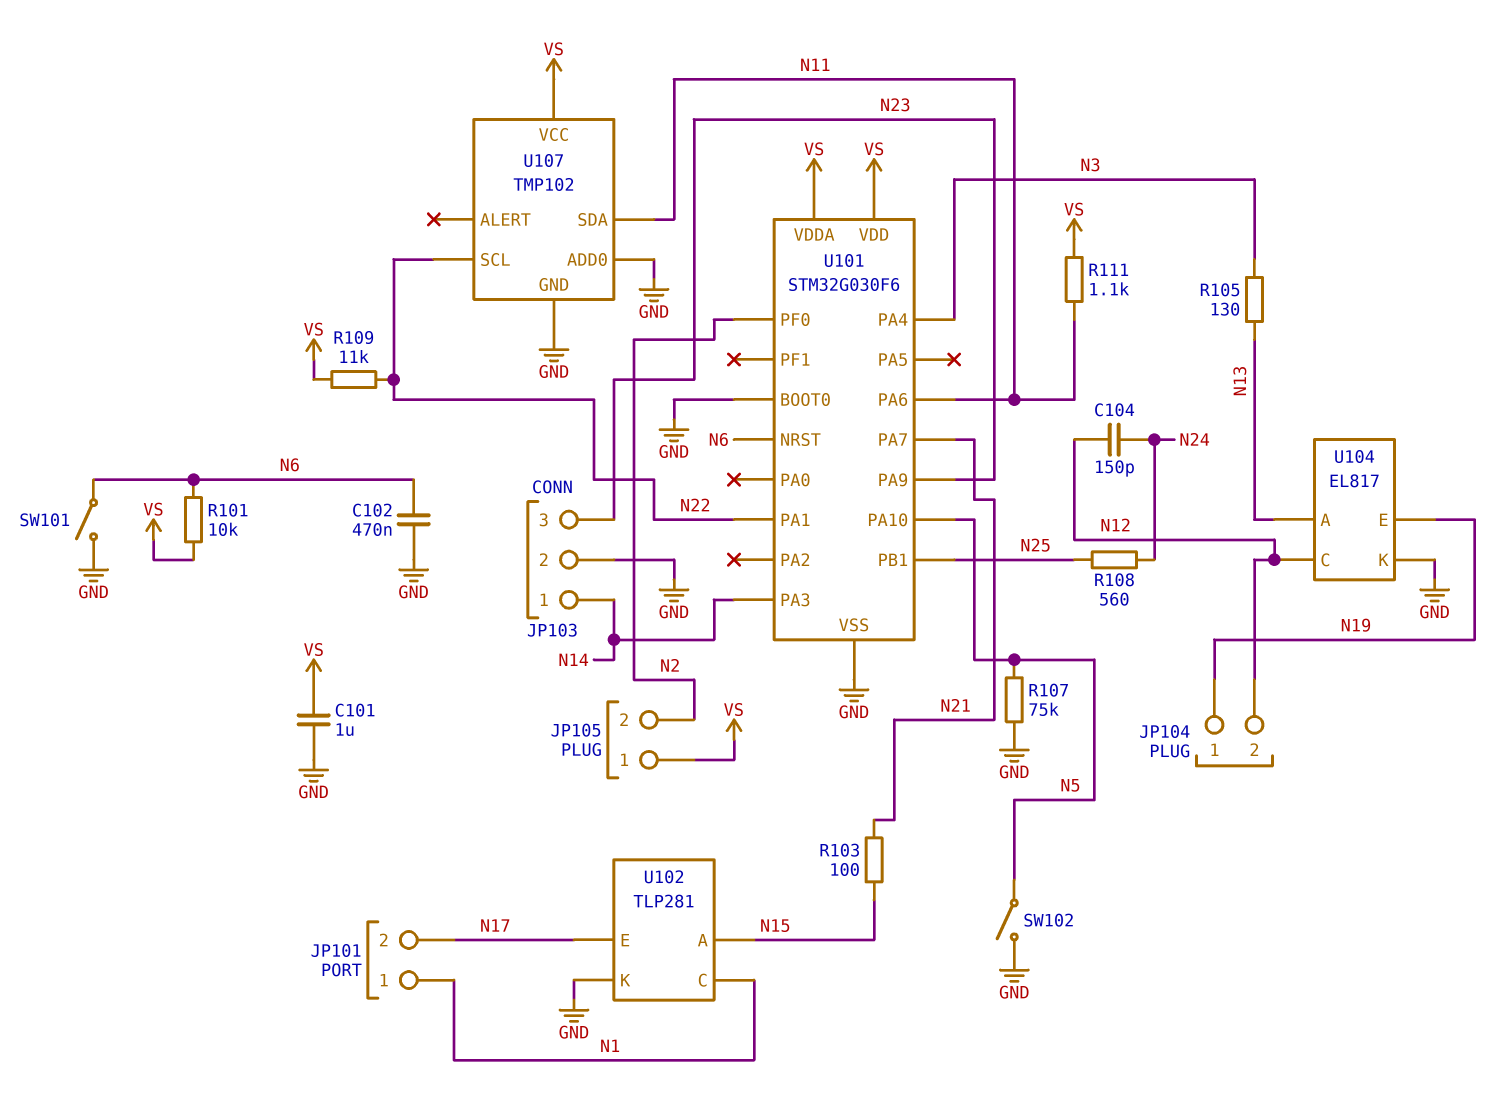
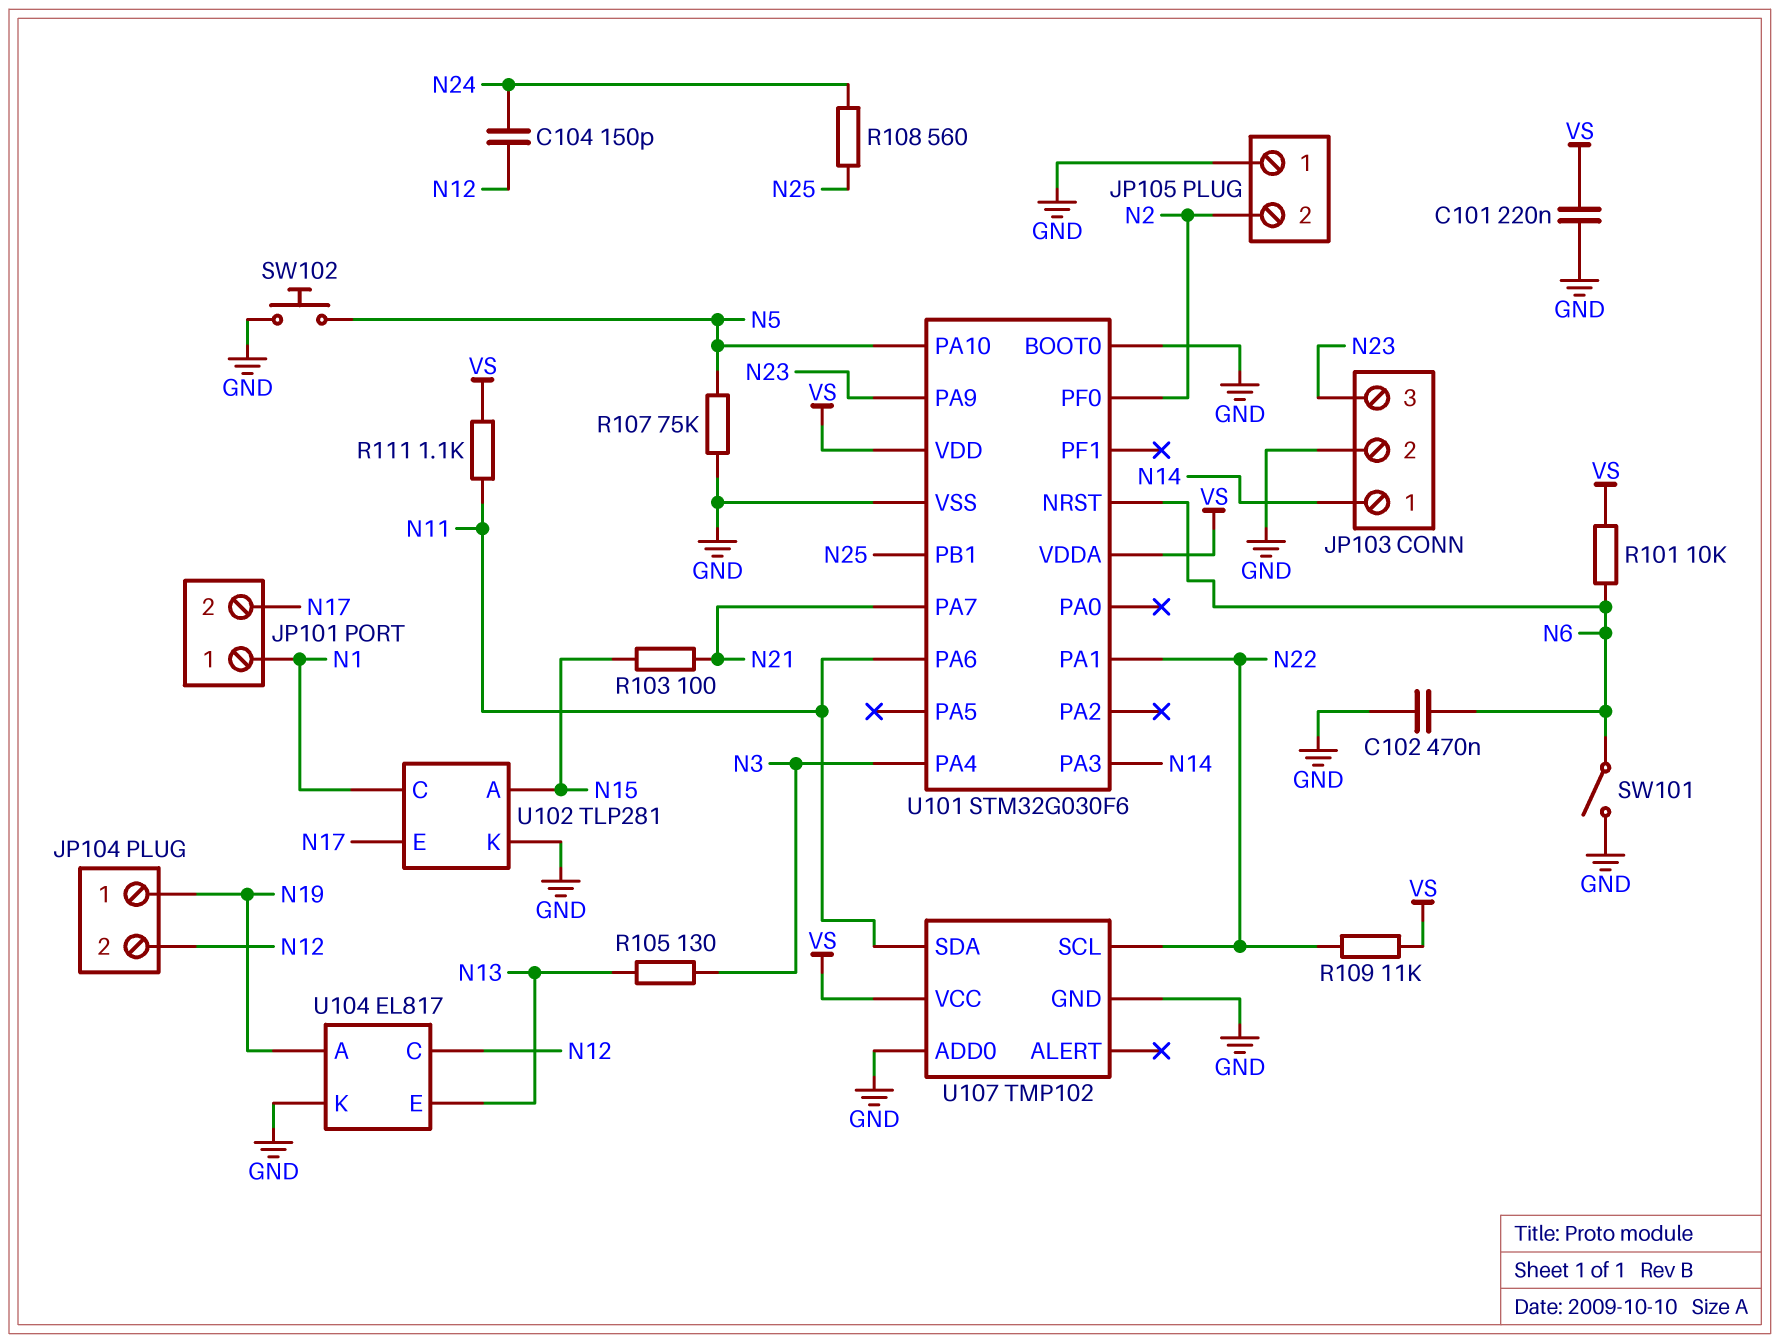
C101: 1uF (GND, VS) -> 220nF (GND, VS)
JP105 pin 1: VS -> GND
SW102: switch (GND, N5) -> button (GND, N5)
U104 pin A: N13 -> N19
U104 pin E: N19 -> N13

